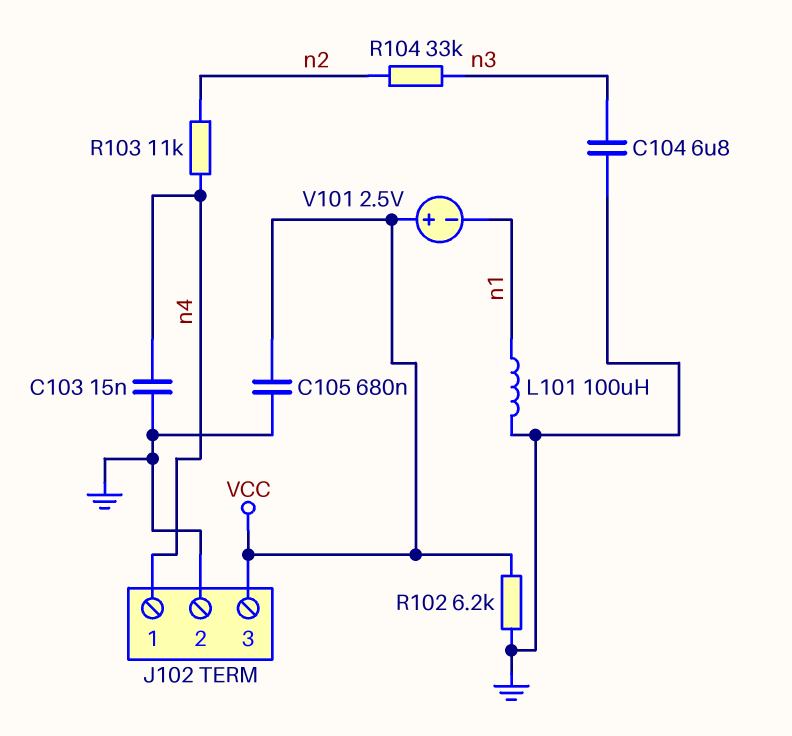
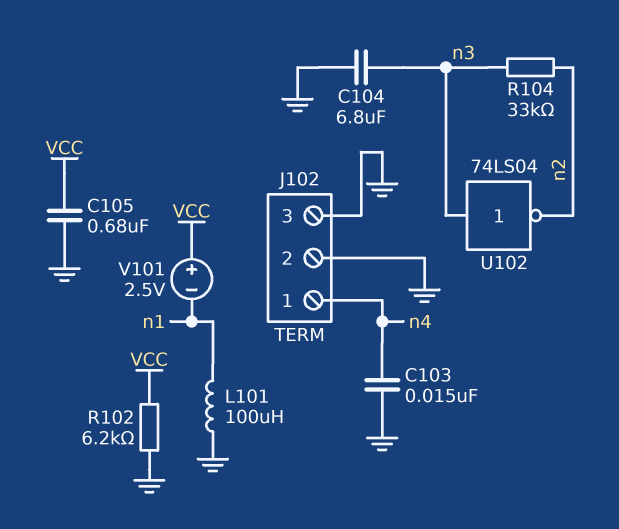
J102 pin 3: VCC -> GND
R103: 11k (n2, n4) -> none
U102: none -> NOT 74LS04 (in n3, out n2)

